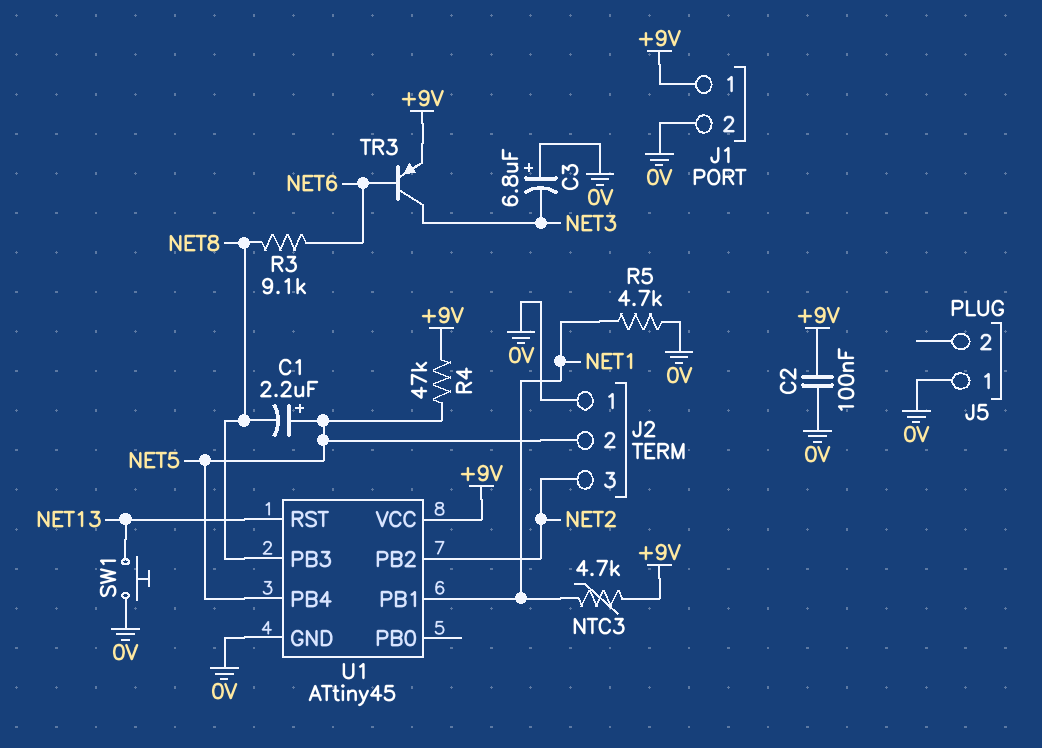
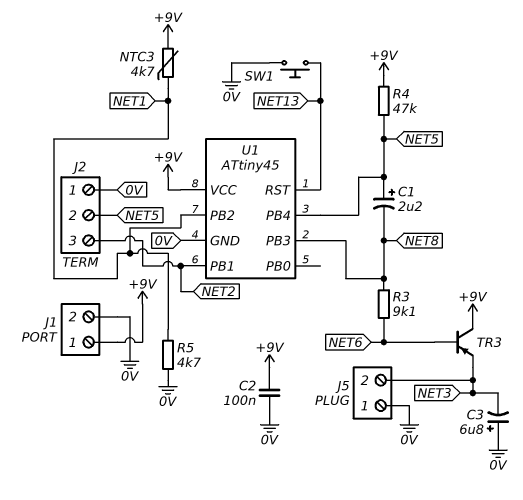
J5 pin 2: none -> NET3
TR3: PNP (B NET6, C NET3, E +9V) -> PNP (B NET6, C +9V, E NET3)
U1 pin PB1: NET1 -> NET2
U1 pin PB2: NET2 -> NET1

